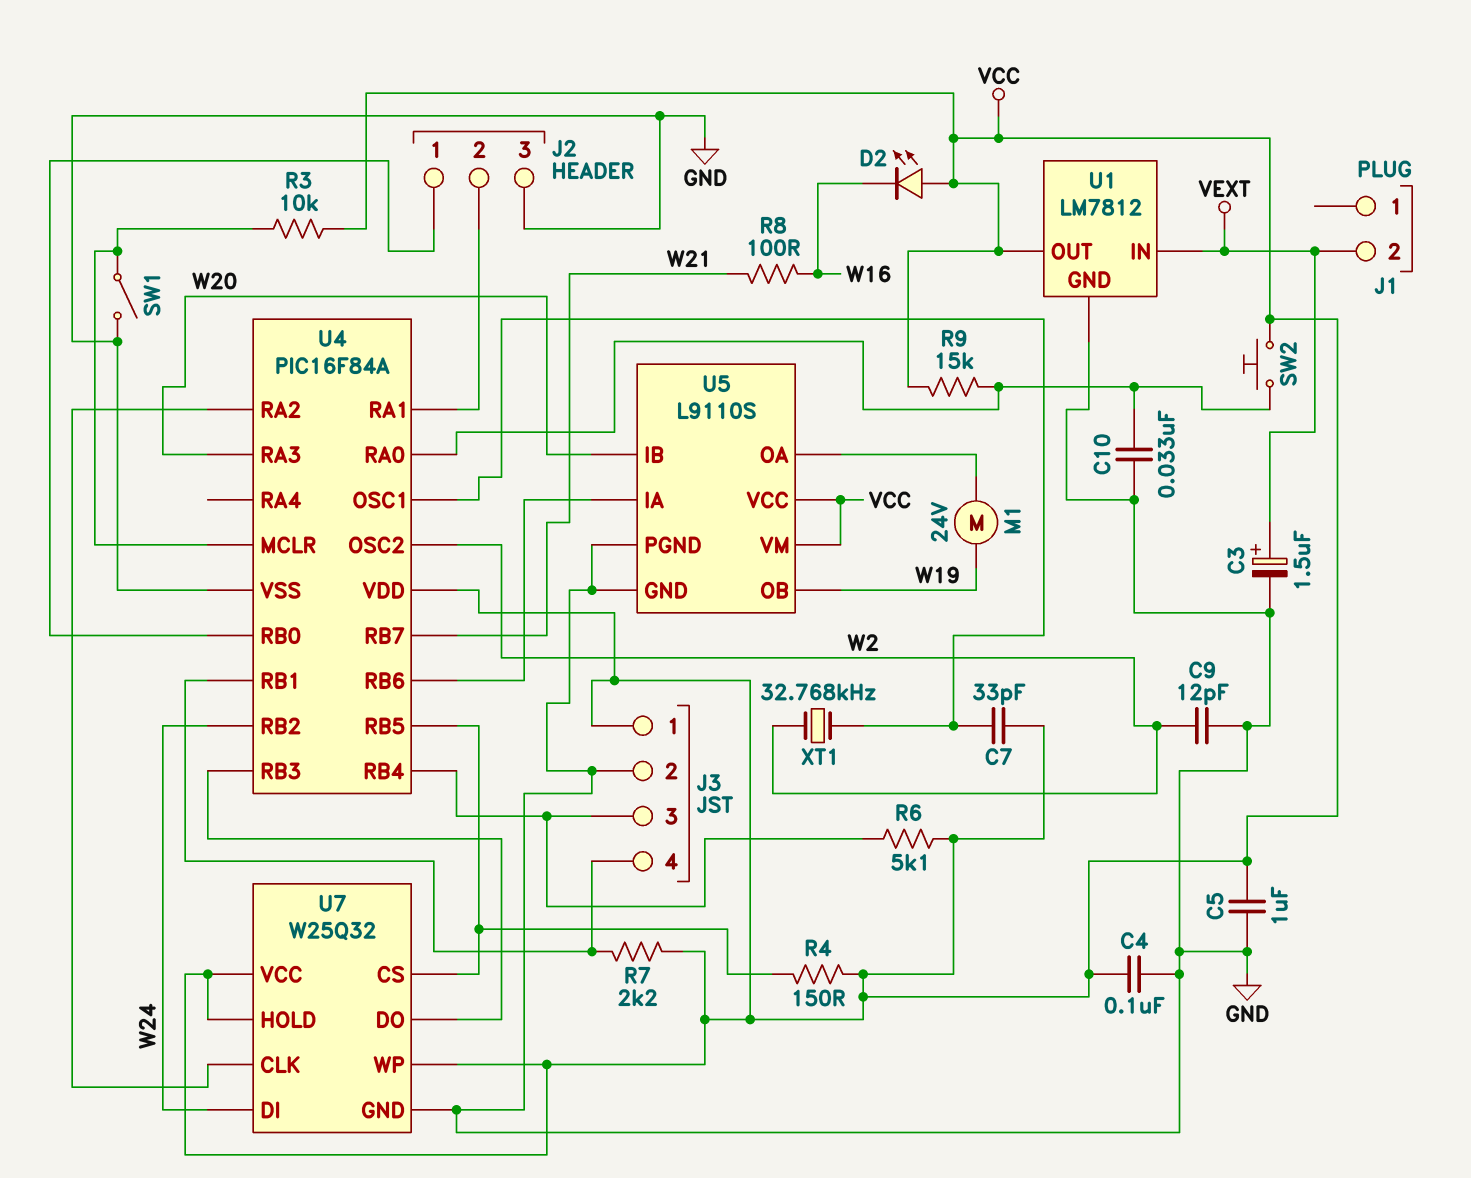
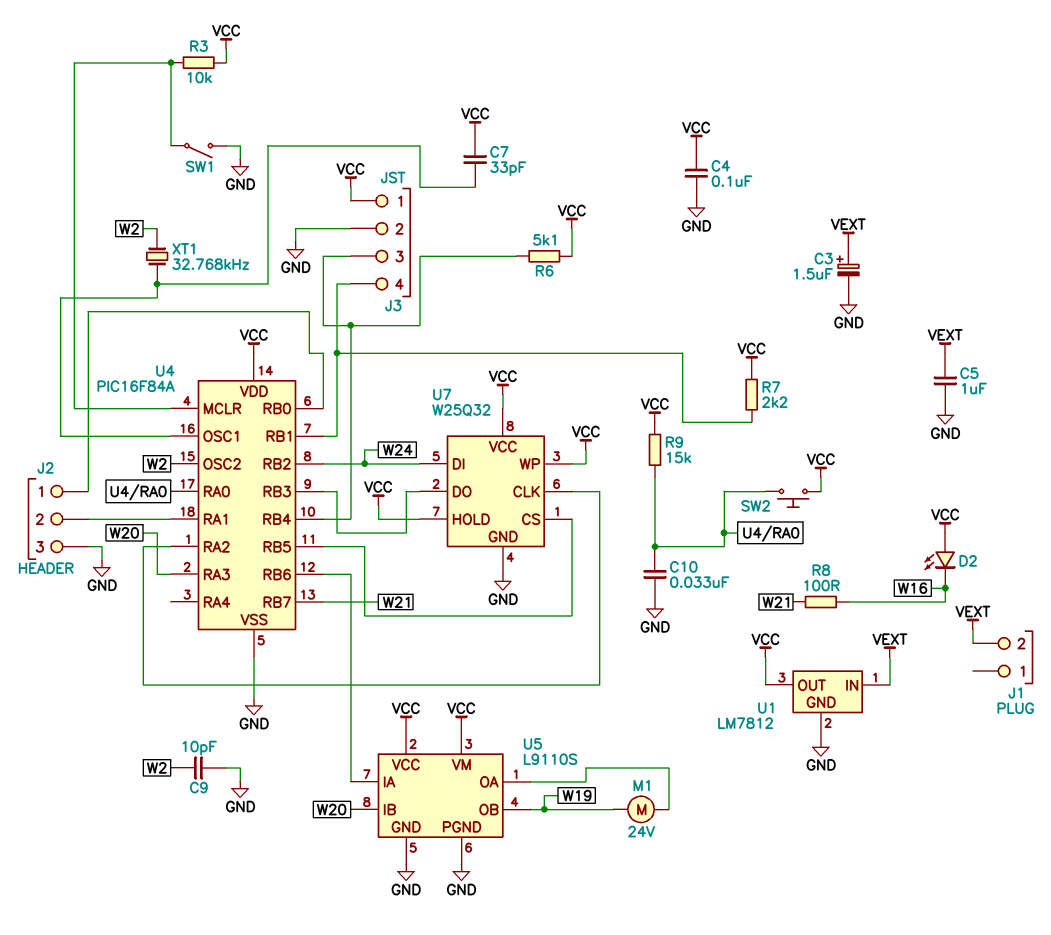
C5: 1uF (GND, VCC) -> 1uF (GND, VEXT)
C9: 12pF (GND, W2) -> 10pF (GND, W2)
R4: 150 (U4/RB5, VCC) -> none

